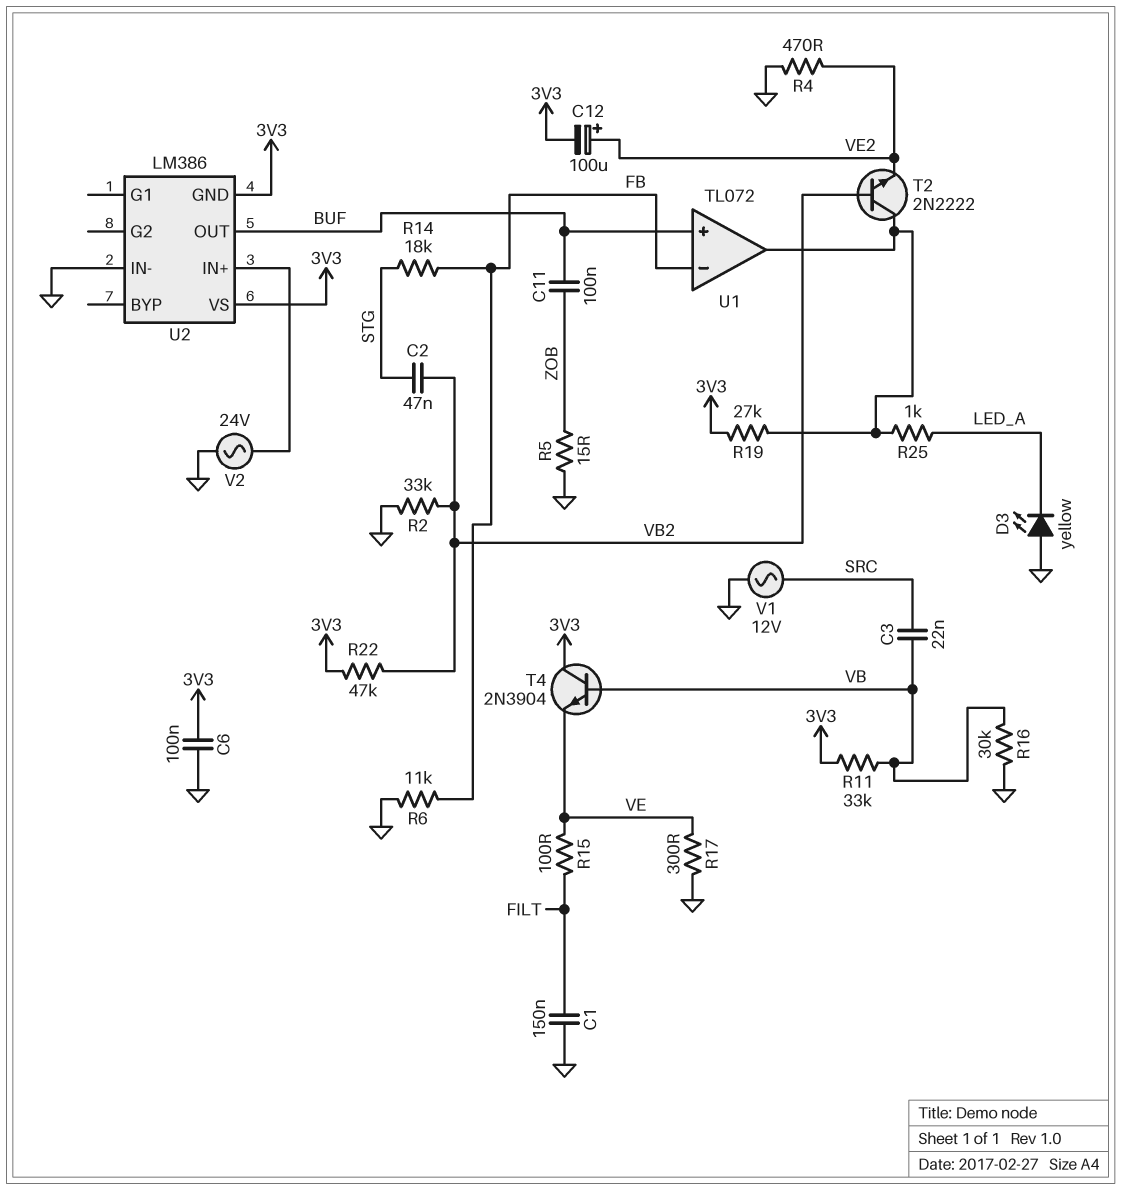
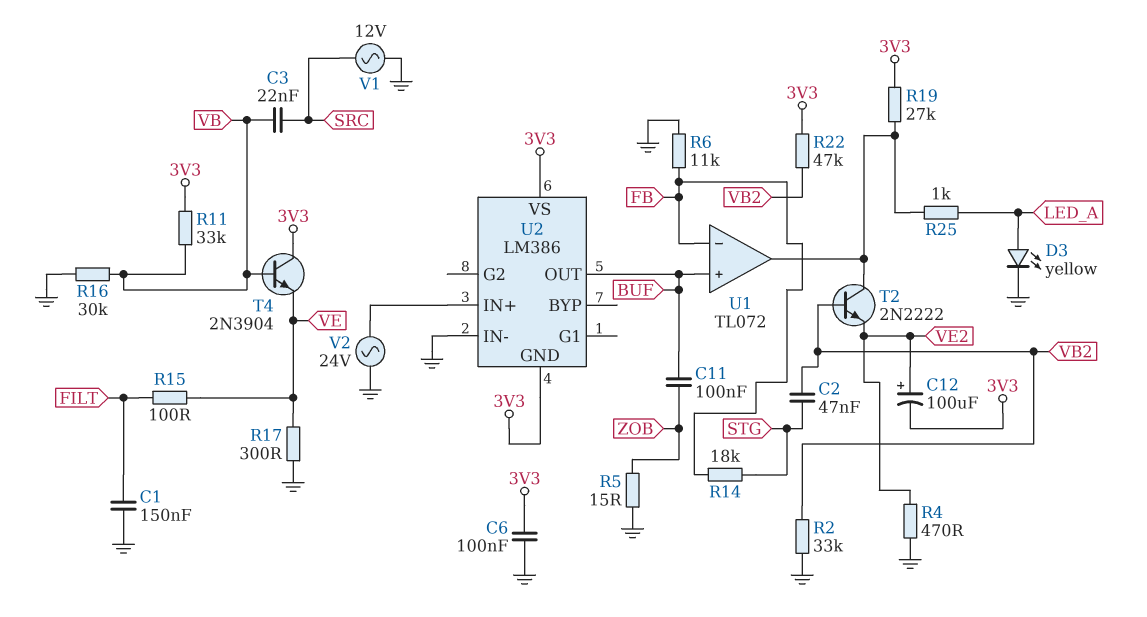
D3: LED yellow (A GND, K LED_A) -> LED yellow (A LED_A, K GND)

